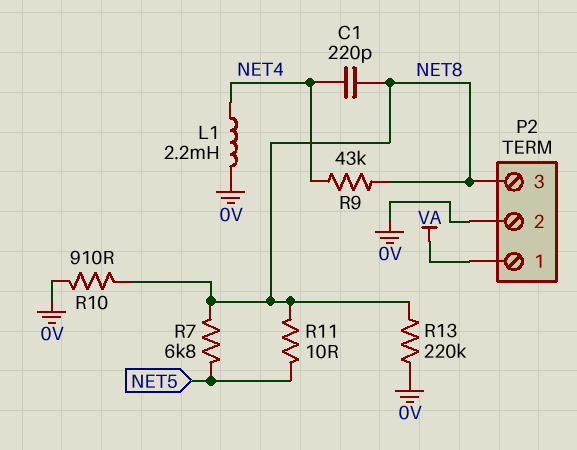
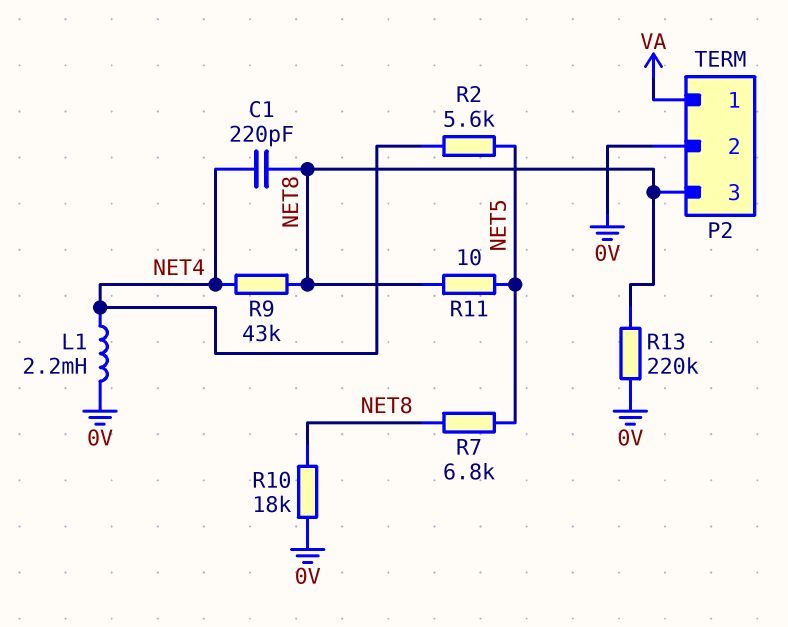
R2: none -> 5.6k (NET4, NET5)
R10: 910 (0V, NET8) -> 18k (0V, NET8)

